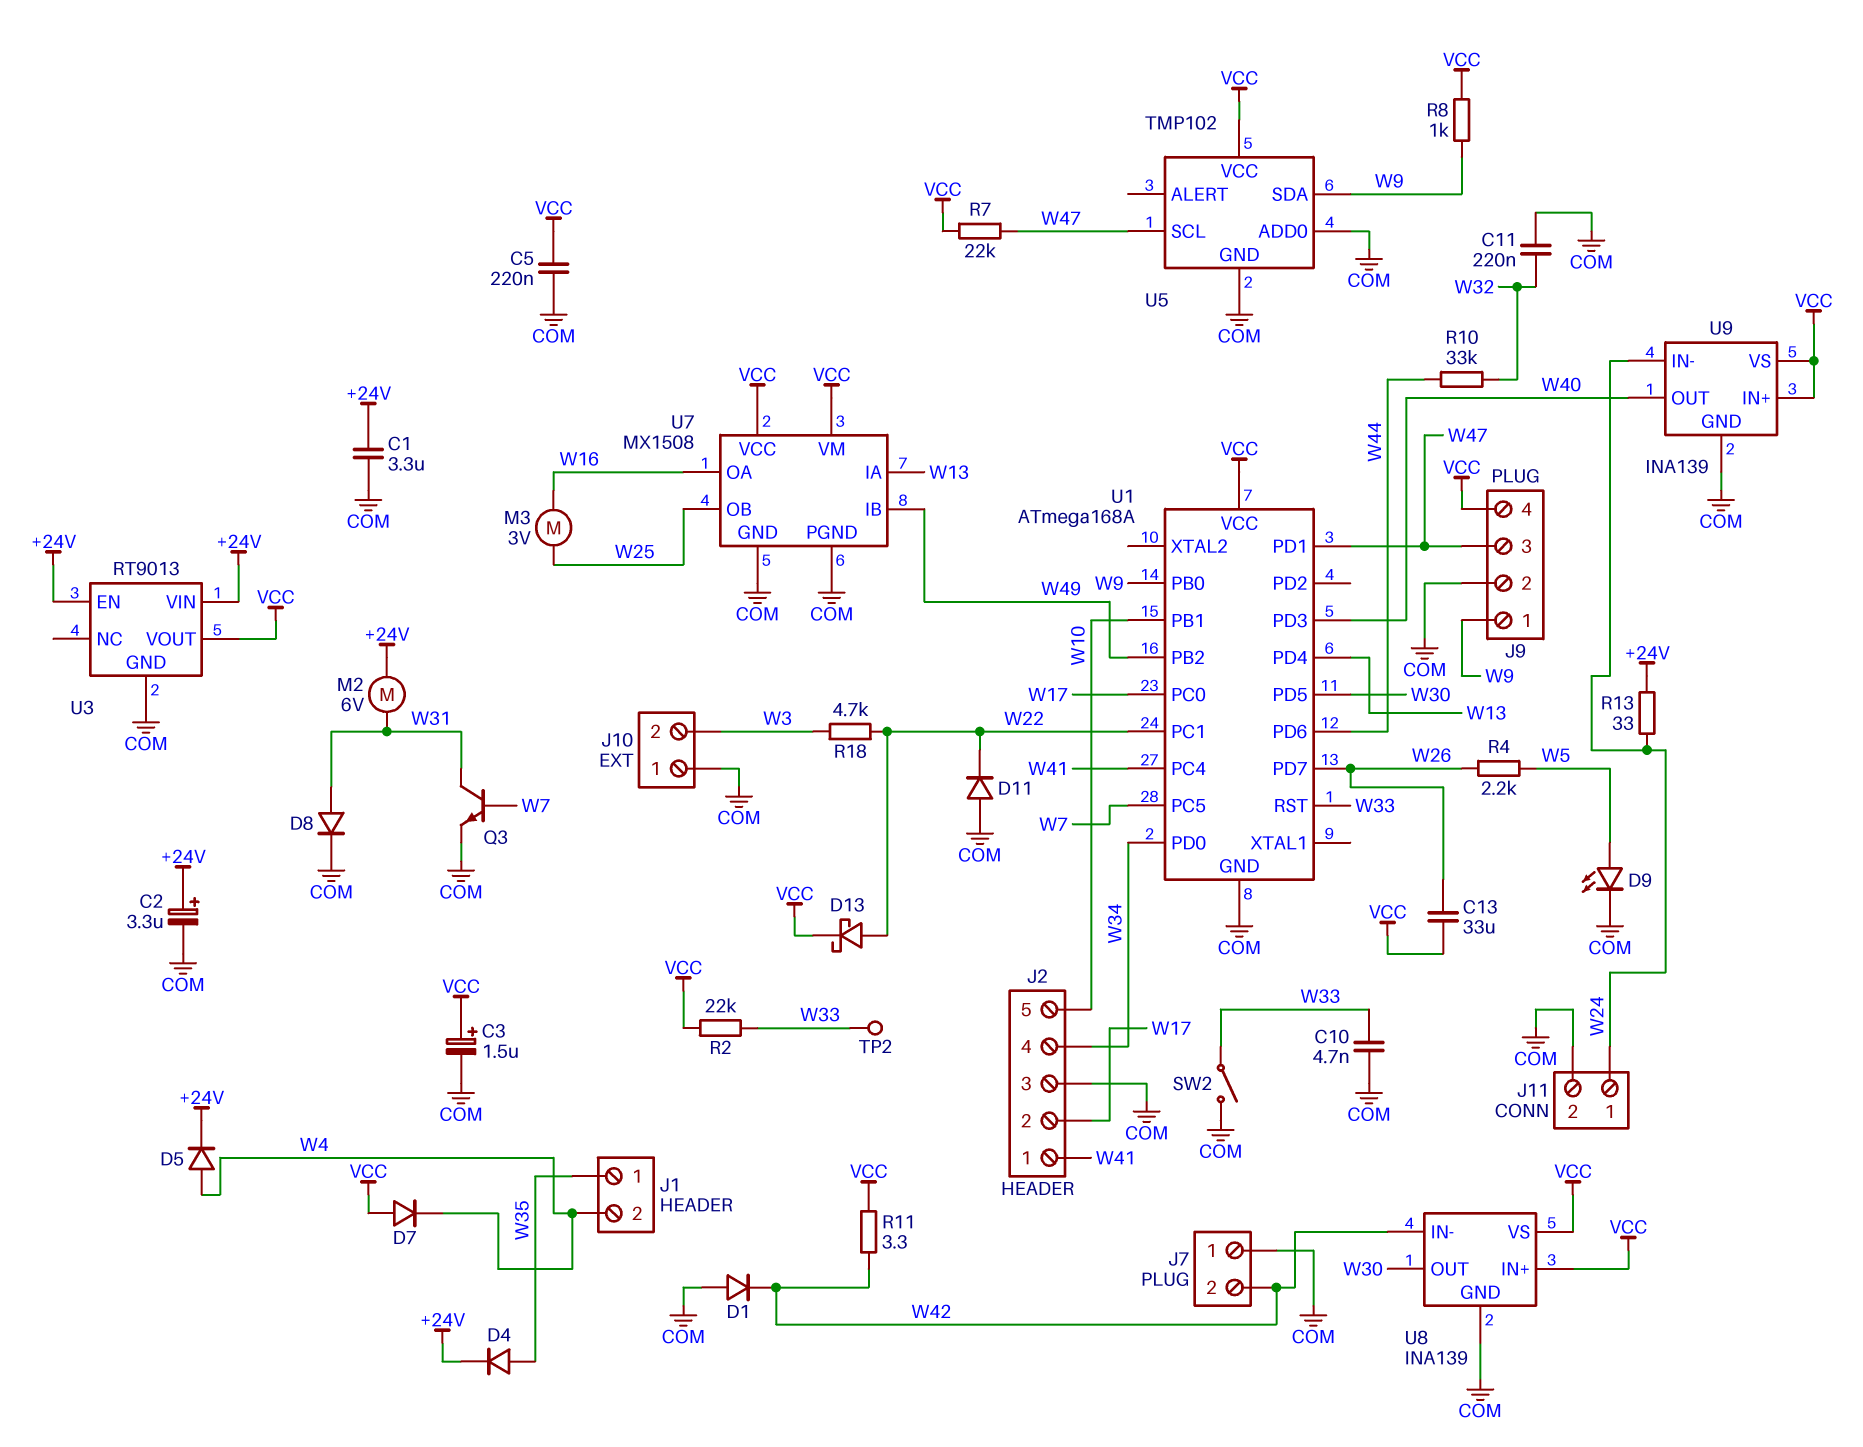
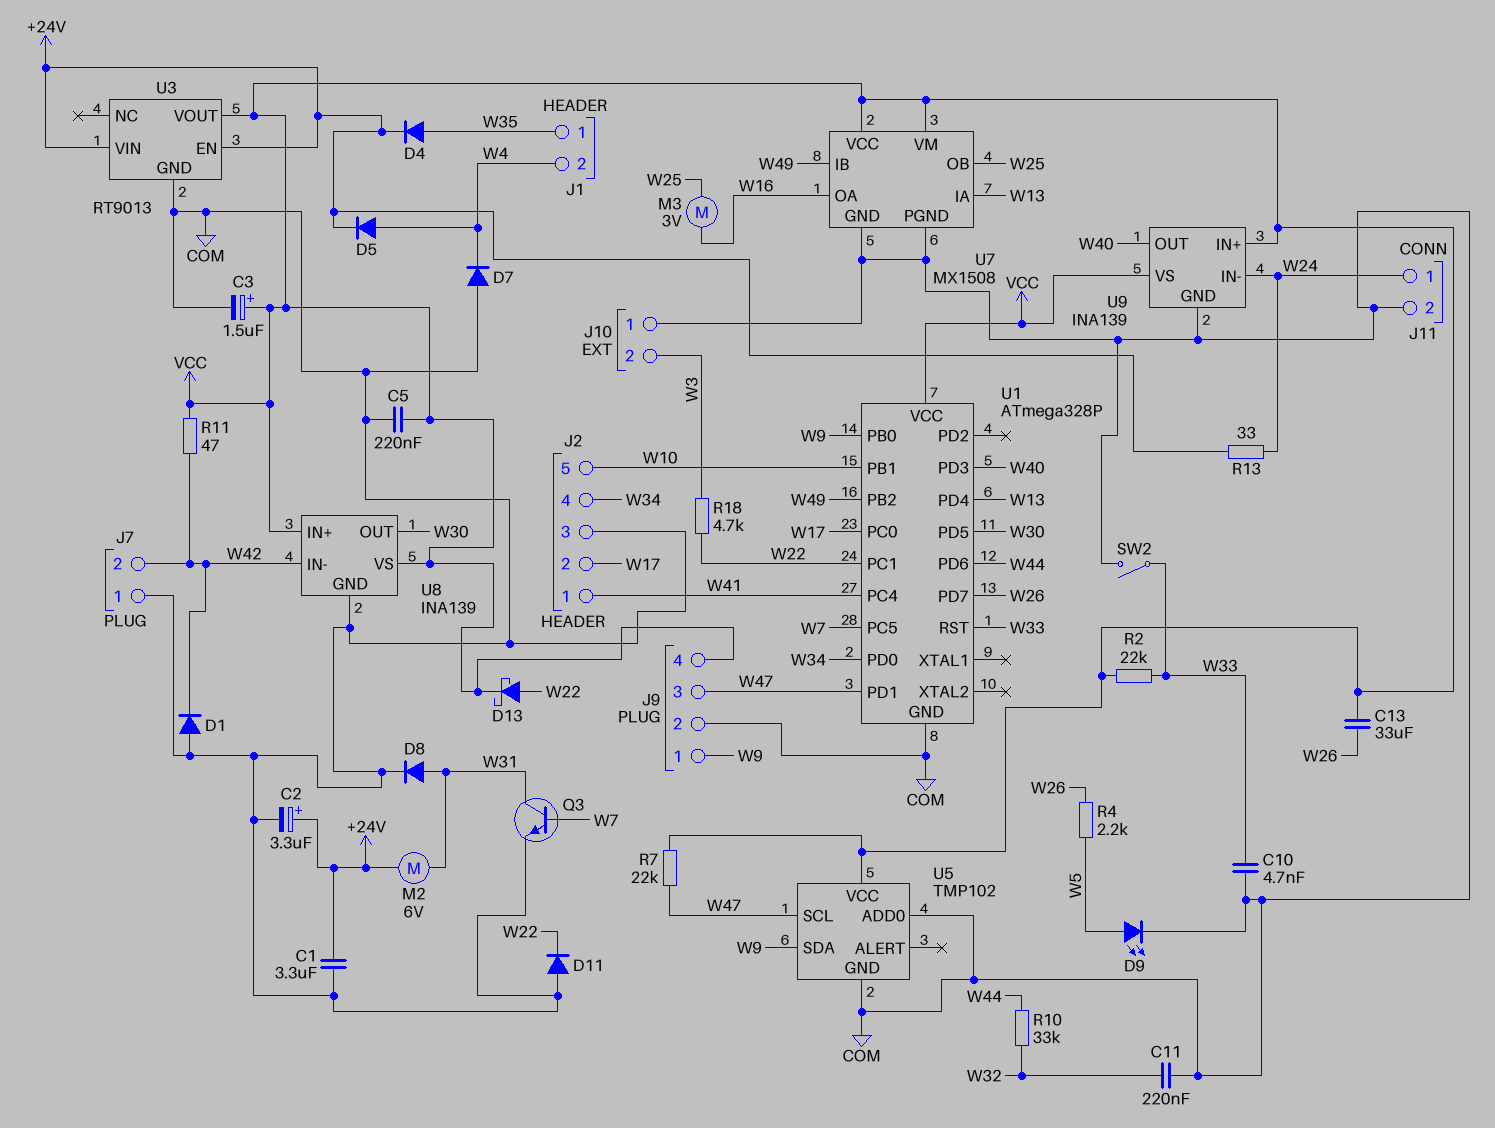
D7: diode (A VCC, K W4) -> diode (A COM, K W4)
R8: 1k (VCC, W9) -> none
R11: 3.3 (VCC, W42) -> 47 (VCC, W42)
TP2: test point (W33) -> none
U1: ATmega168A -> ATmega328P

